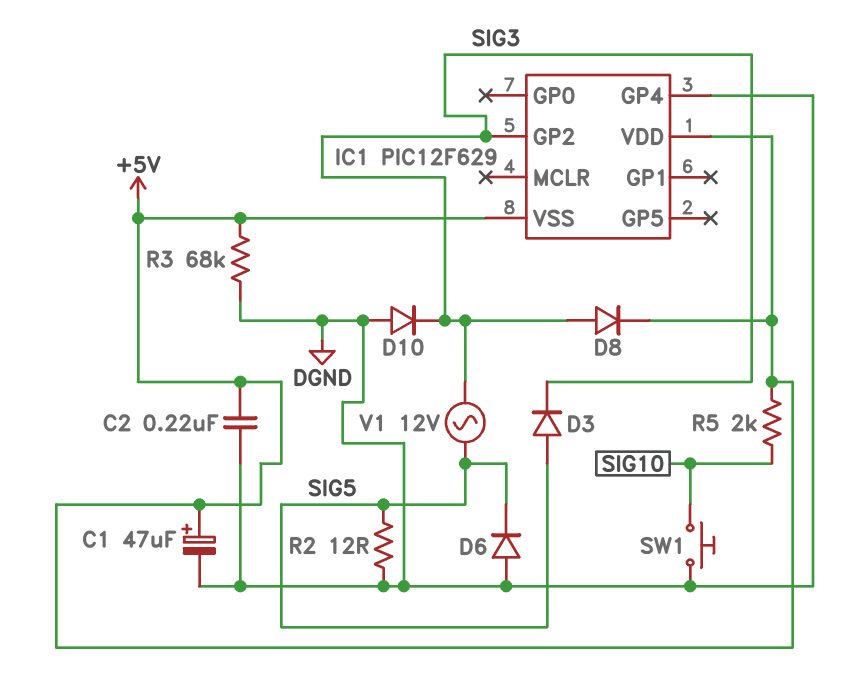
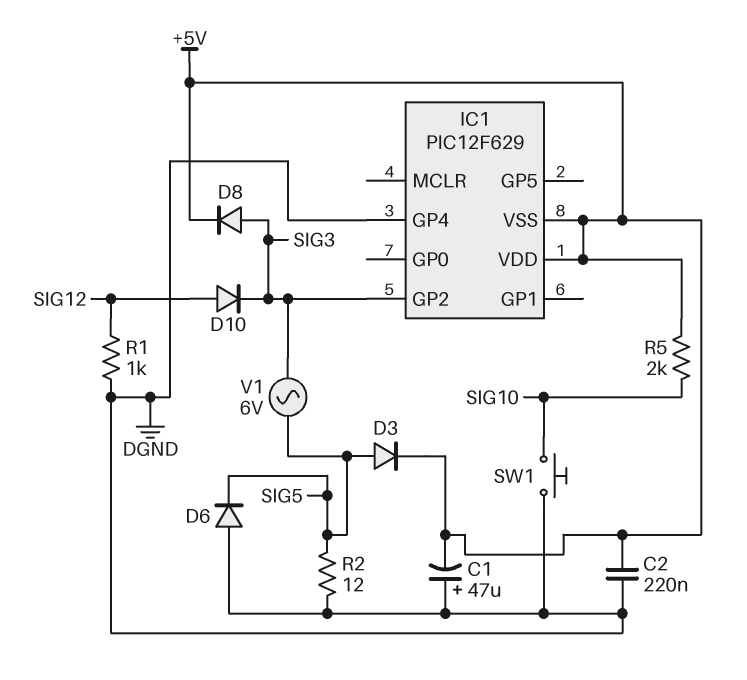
C1: 47uF (plus +5V, minus DGND) -> 47uF (plus DGND, minus +5V)
D3: diode (A SIG5, K SIG3) -> diode (A SIG5, K +5V)
D10: diode (A DGND, K SIG3) -> diode (A SIG12, K SIG3)
R1: none -> 1k (DGND, SIG12)
R3: 68k (+5V, DGND) -> none
V1: AC 12V (SIG3, SIG5) -> AC 6V (SIG3, SIG5)

